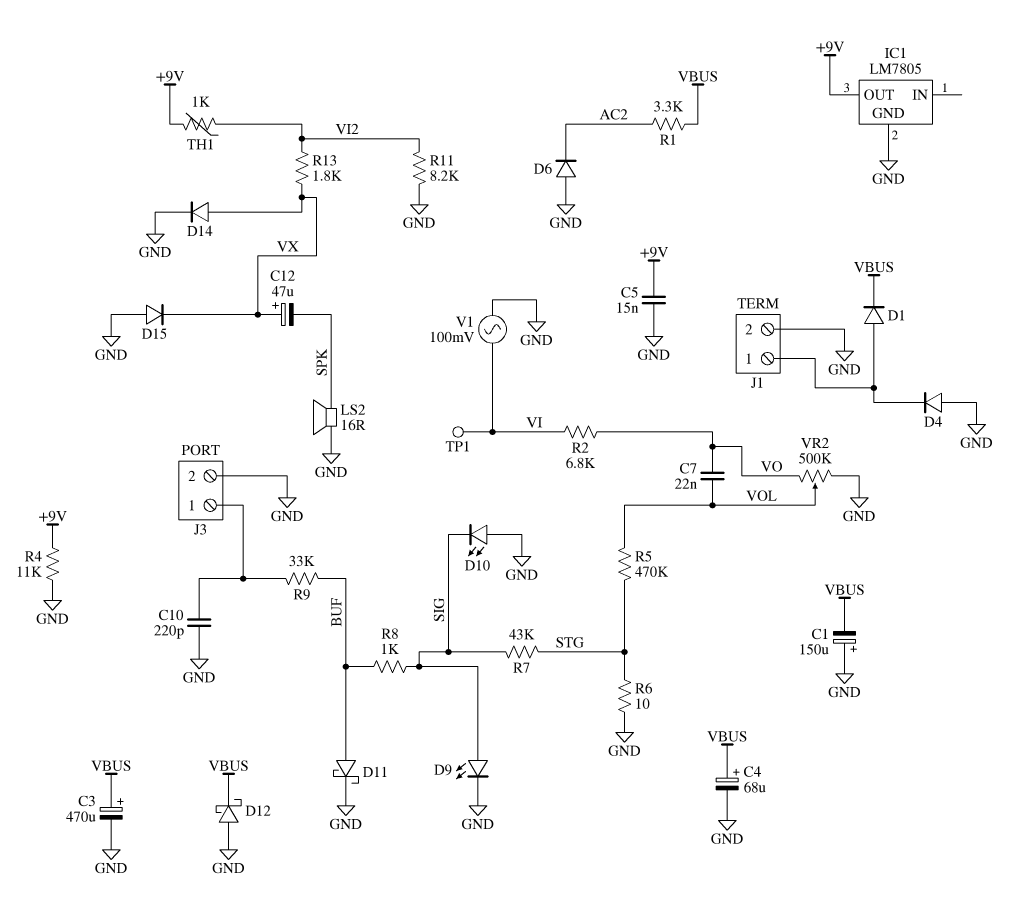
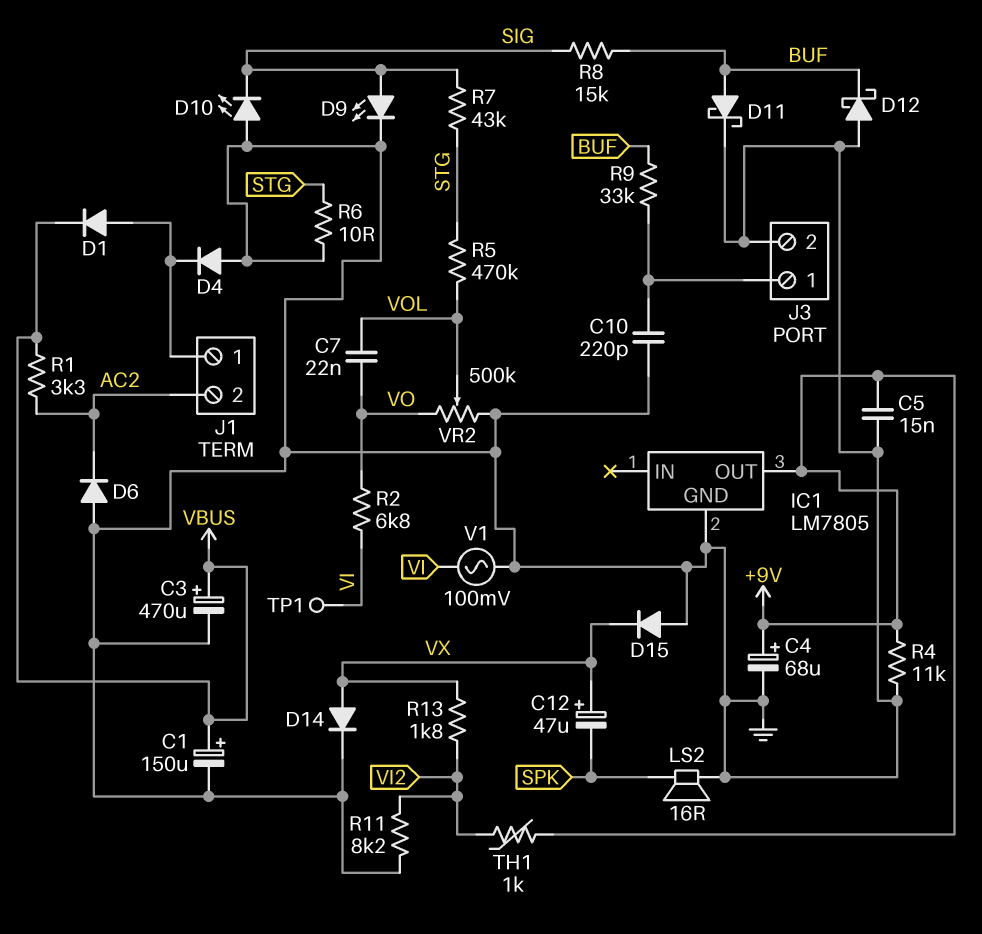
C1: 150uF (plus GND, minus VBUS) -> 150uF (plus VBUS, minus GND)
C4: 68uF (plus VBUS, minus GND) -> 68uF (plus +9V, minus GND)
D12: schottky (A GND, K VBUS) -> schottky (A GND, K BUF)
J1 pin 2: GND -> AC2
R8: 1k (BUF, SIG) -> 15k (BUF, SIG)

